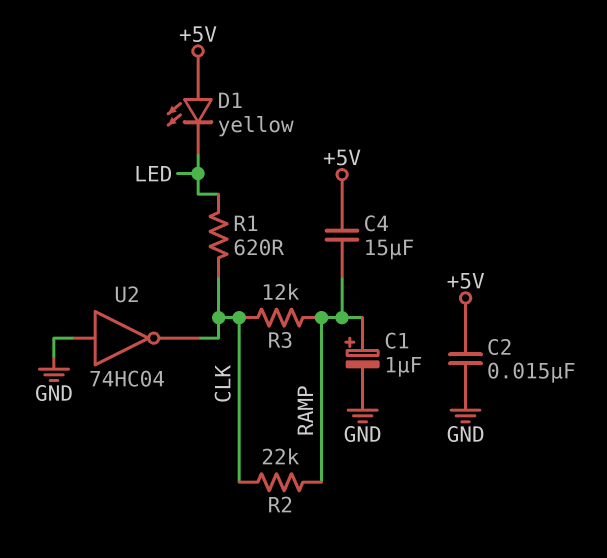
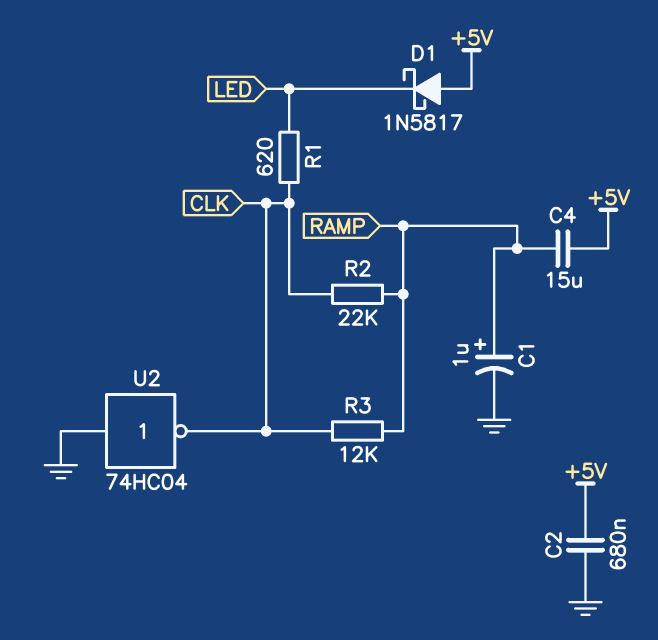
C2: 15nF (+5V, GND) -> 680nF (+5V, GND)
D1: LED yellow (A +5V, K LED) -> schottky 1N5817 (A +5V, K LED)

